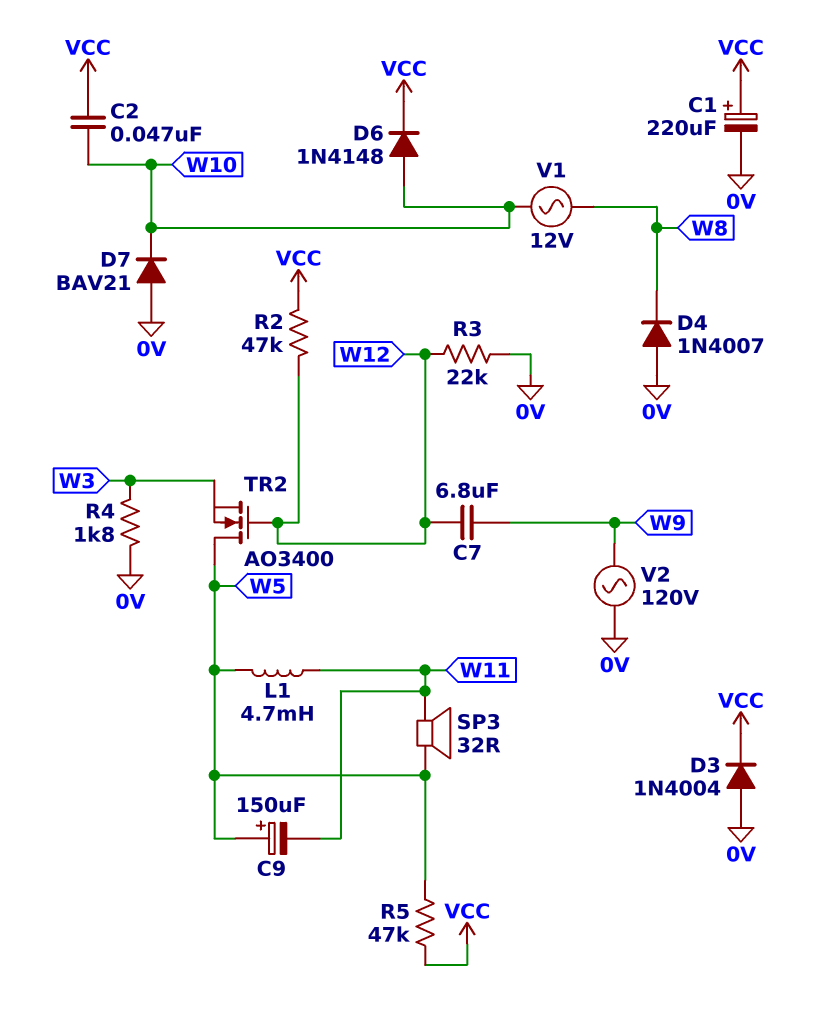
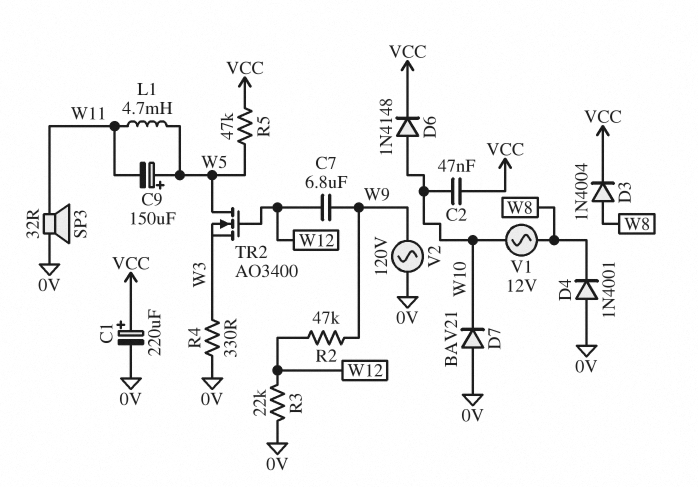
D3: diode 1N4004 (A 0V, K VCC) -> diode 1N4004 (A W8, K VCC)
D4: diode 1N4007 (A 0V, K W8) -> diode 1N4001 (A 0V, K W8)
R2: 47k (VCC, W12) -> 47k (W9, W12)
R4: 1.8k (0V, W3) -> 330 (0V, W3)
SP3: speaker 32R (W5, W11) -> speaker 32R (0V, W11)

